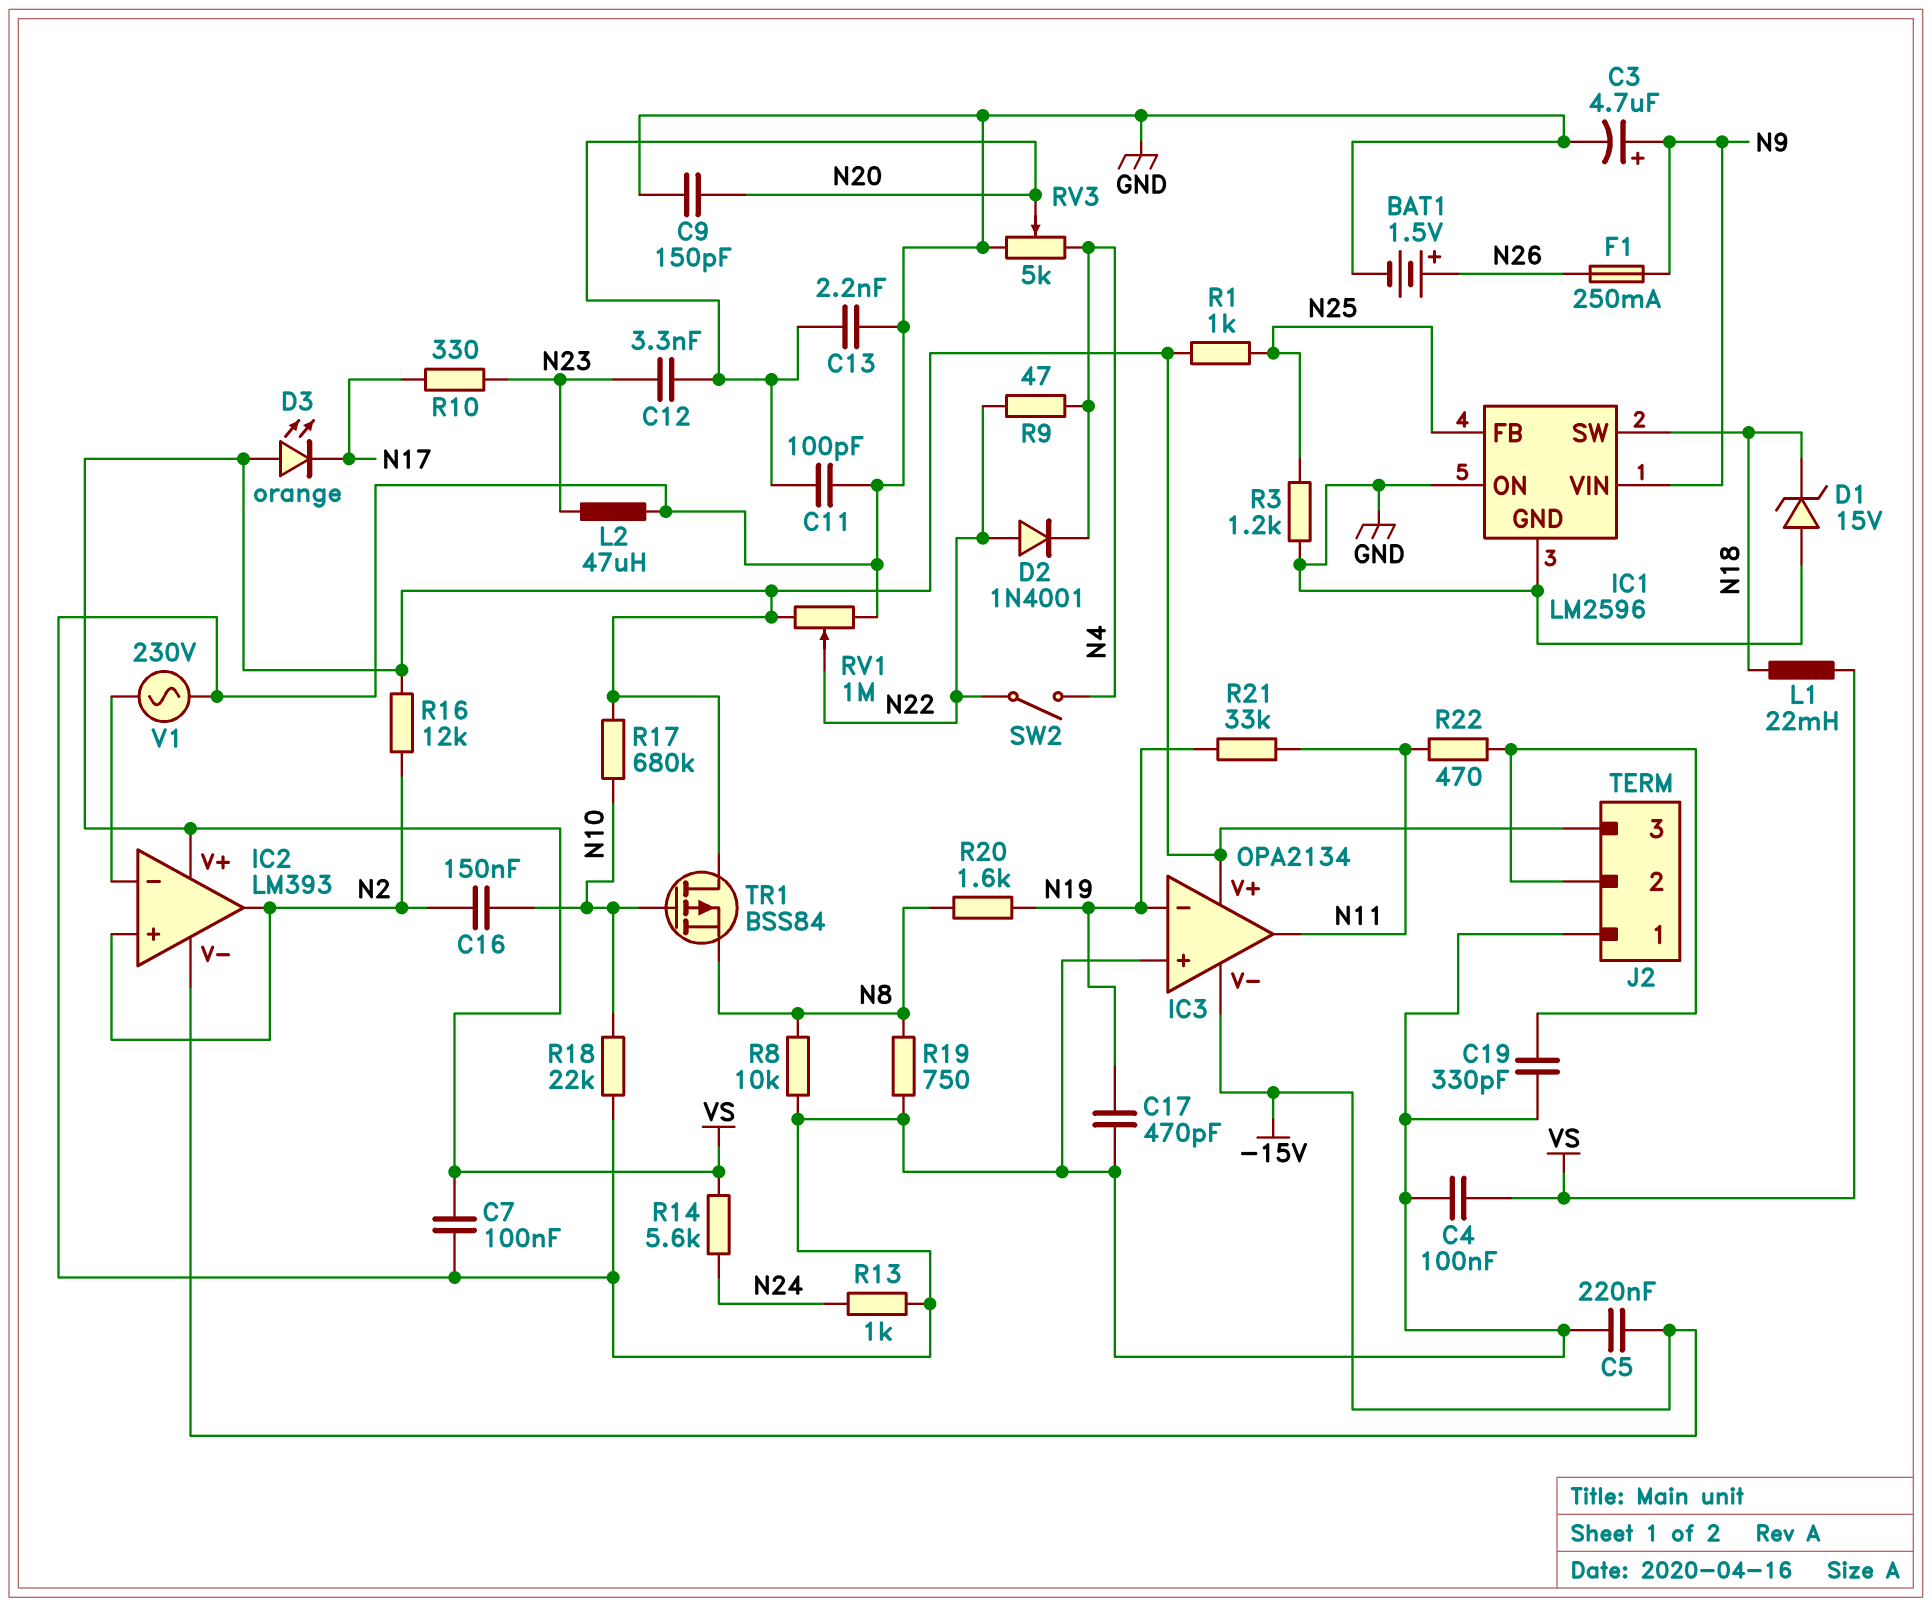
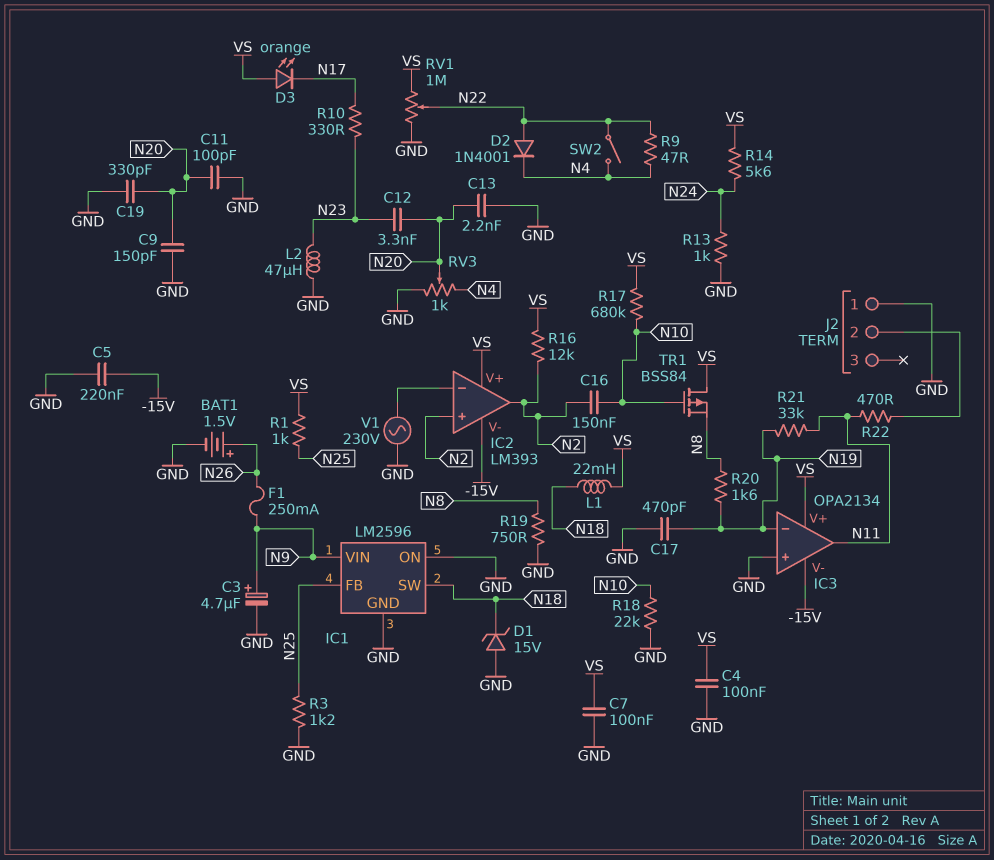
C19: 330pF (GND, J2/2) -> 330pF (GND, N20)
J2 pin 3: VS -> none
R8: 10k (GND, N8) -> none
RV3: 5k (GND, N4, wiper N20) -> 1k (GND, N4, wiper N20)

